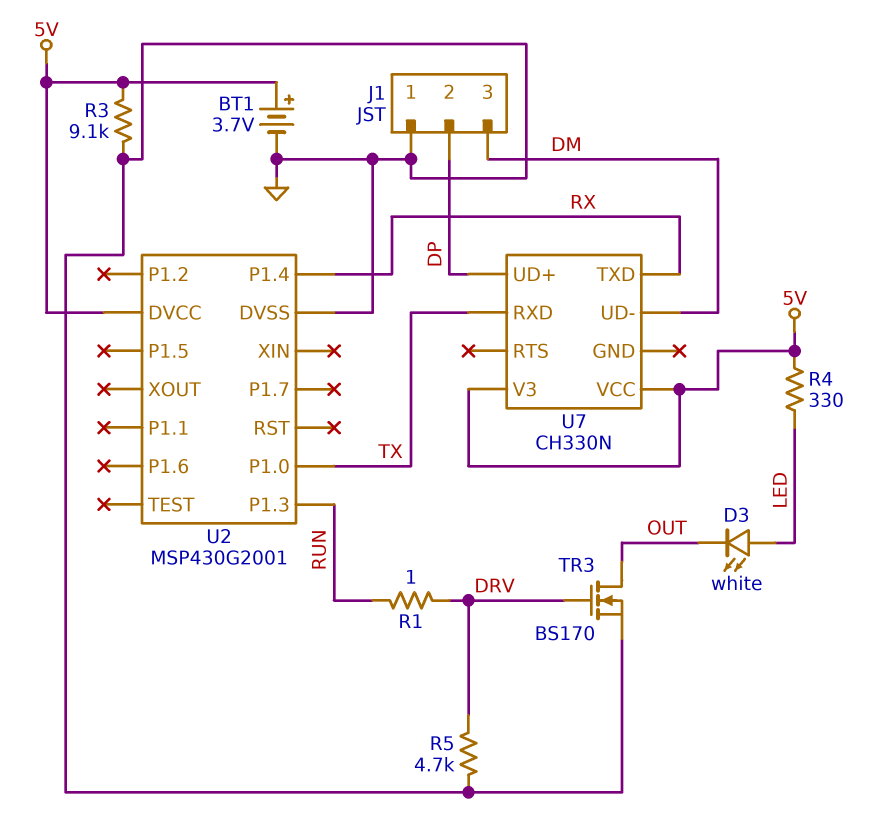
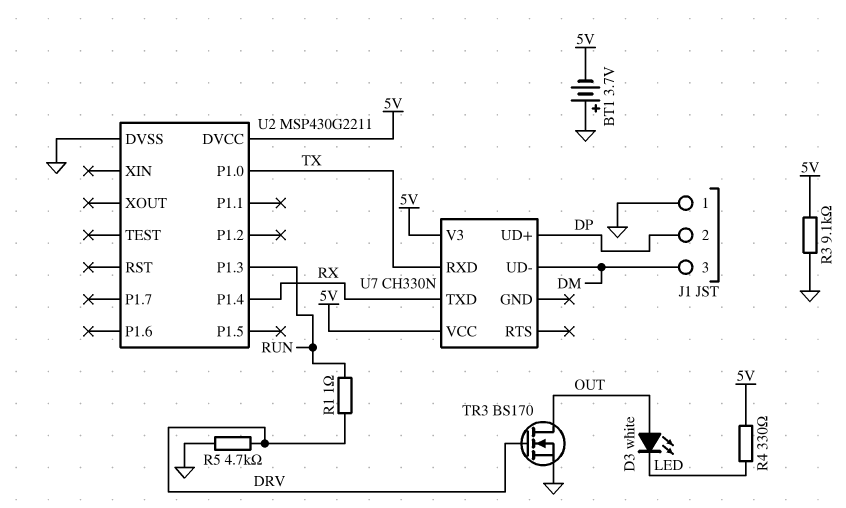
BT1: 3.7V (plus 5V, minus GND) -> 3.7V (plus GND, minus 5V)
D3: LED white (A LED, K OUT) -> LED white (A OUT, K LED)
U2: MSP430G2001 -> MSP430G2211

